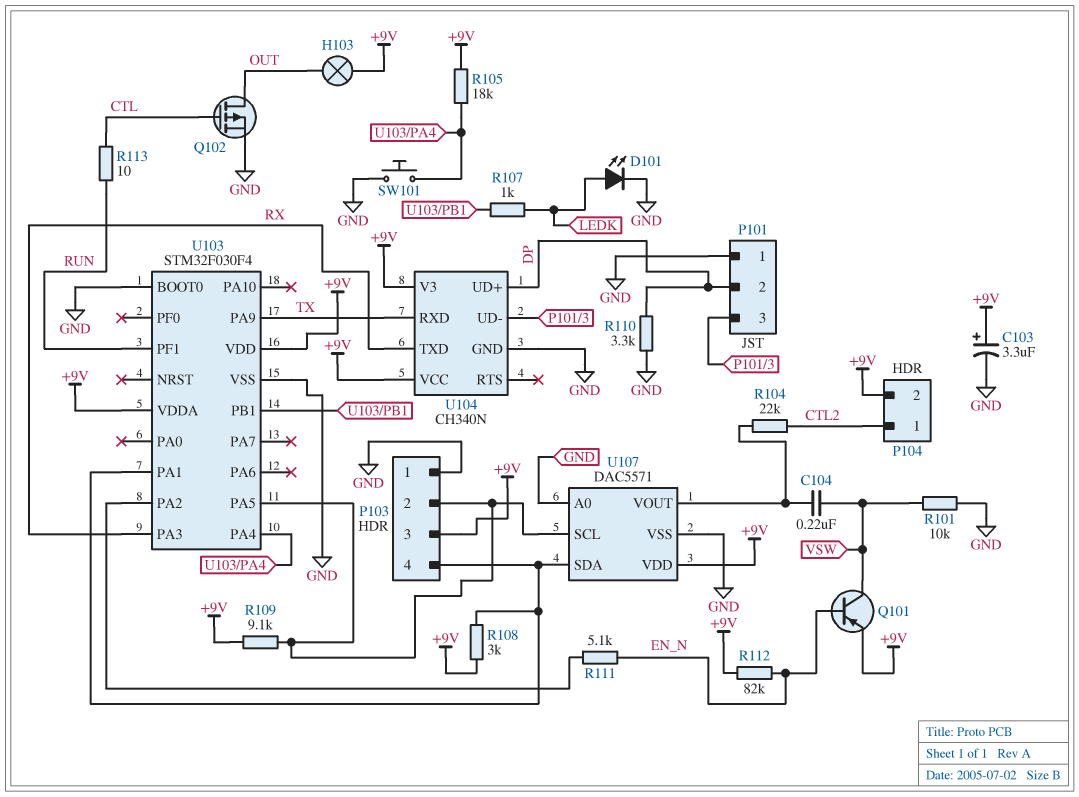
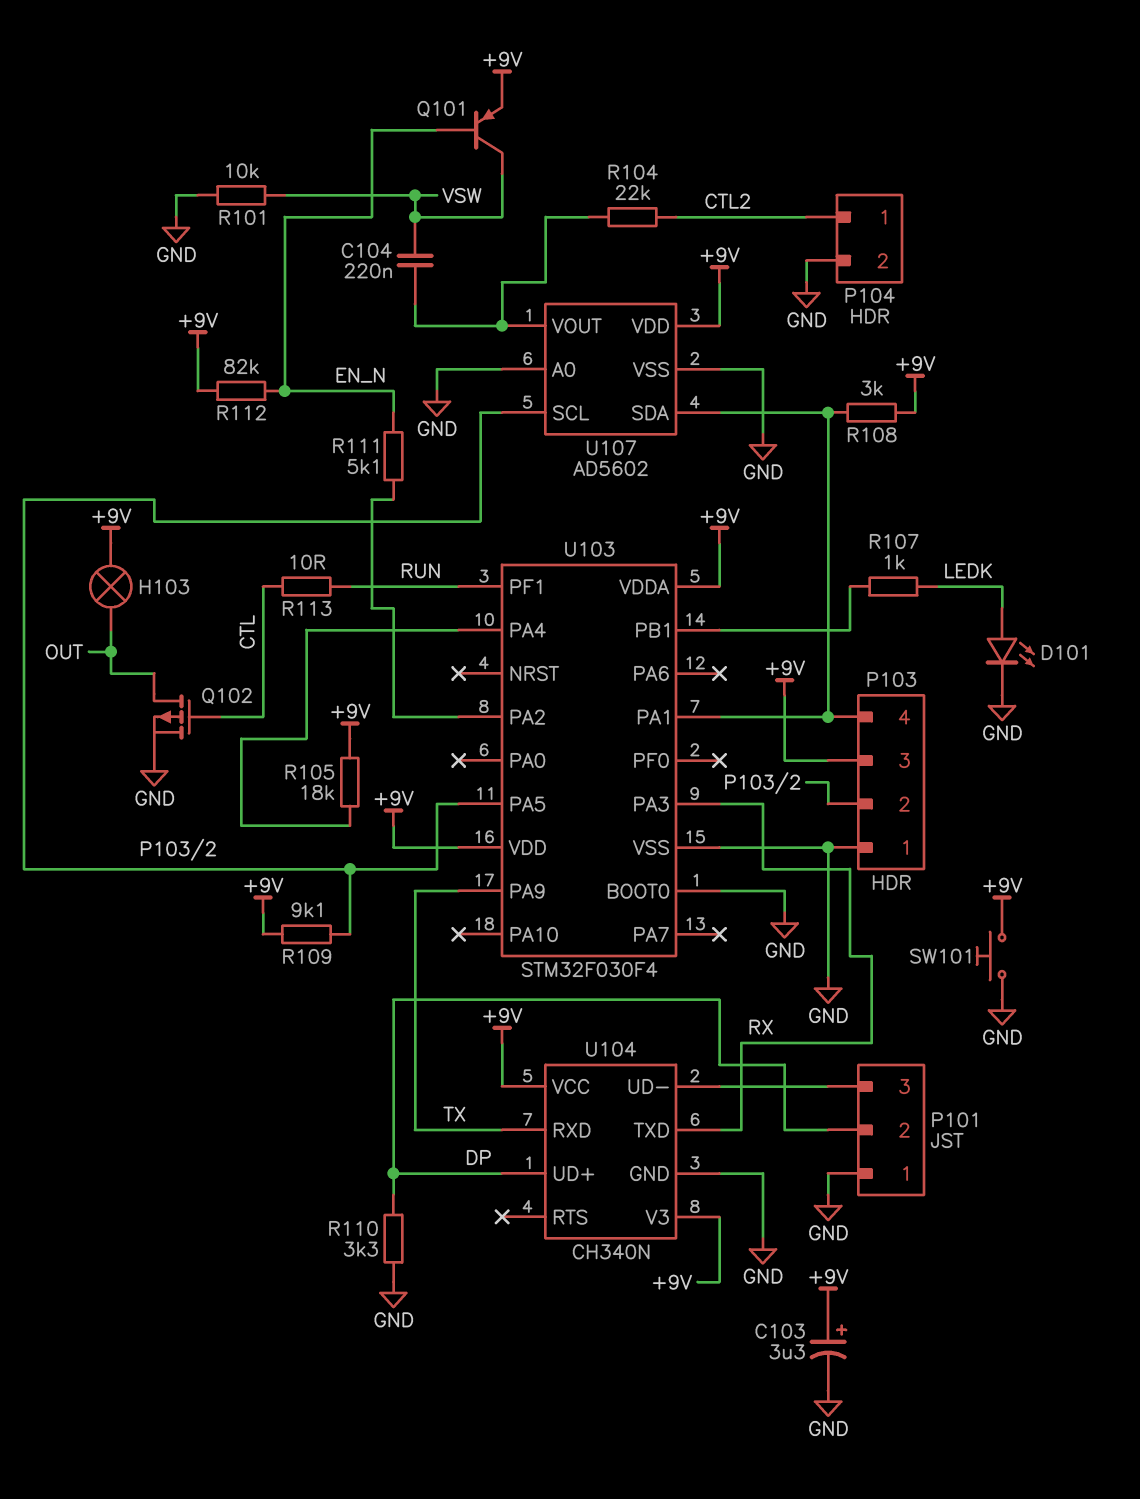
P104 pin 2: +9V -> GND
SW101: button (GND, U103/PA4) -> button (+9V, GND)
U107: DAC5571 -> AD5602

